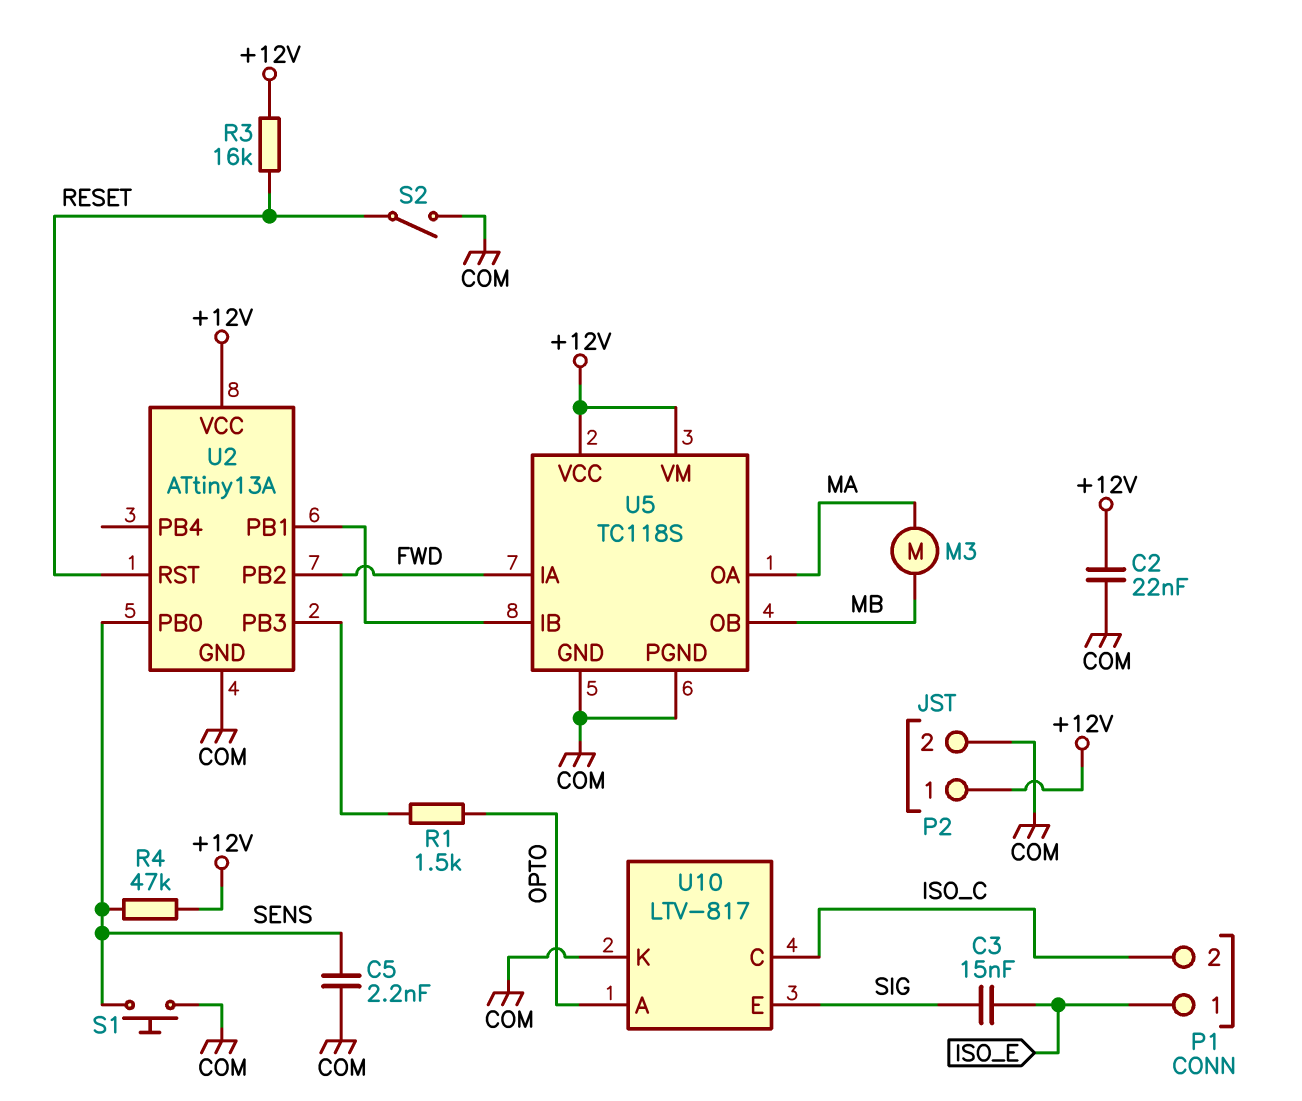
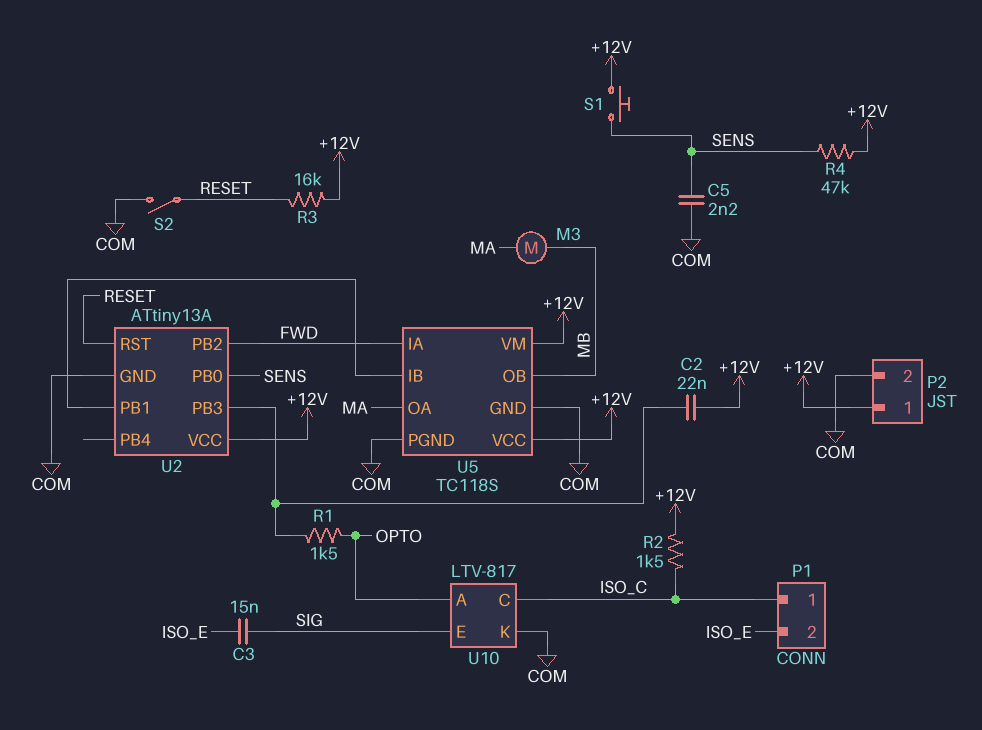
C2: 22nF (+12V, COM) -> 22nF (+12V, U2/PB3)
P1 pin 1: ISO_E -> ISO_C
P1 pin 2: ISO_C -> ISO_E
R2: none -> 1.5k (+12V, ISO_C)
S1: button (COM, SENS) -> button (+12V, SENS)

